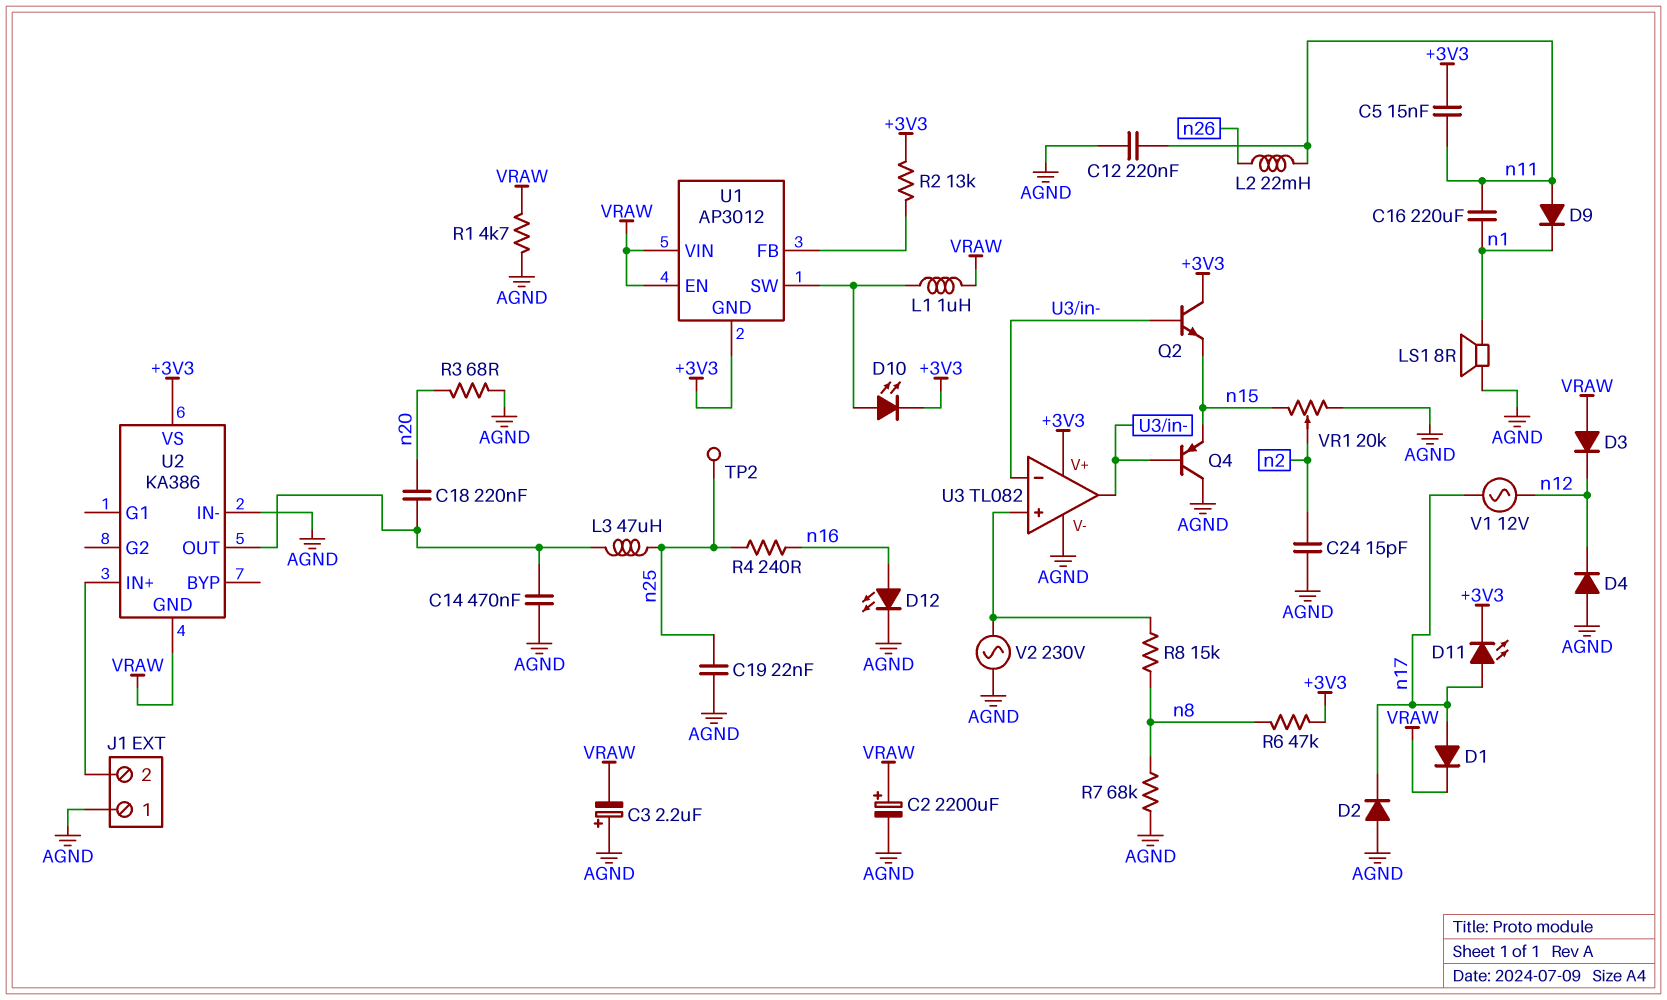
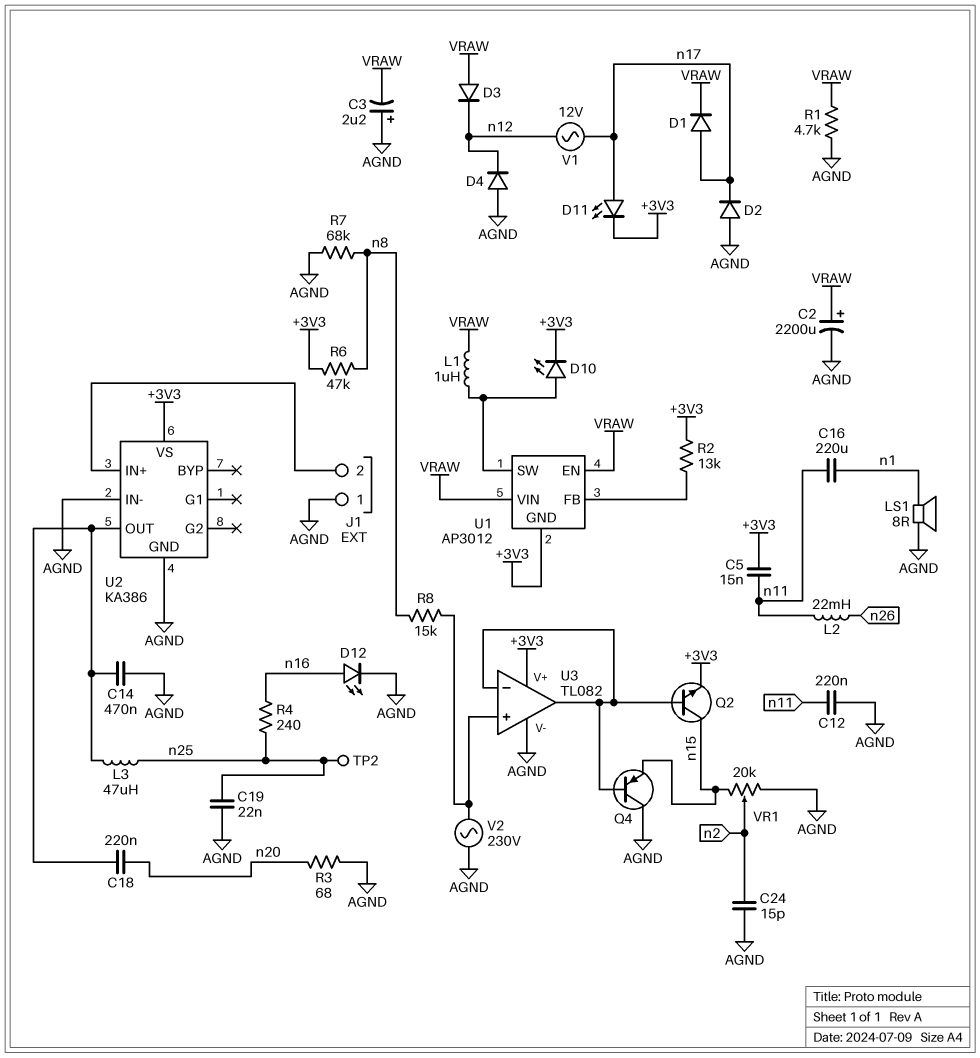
D9: diode (A n11, K n1) -> none
Q2: NPN (B U3/in-, C +3V3, E n15) -> NPN (B U3/in-, C n15, E +3V3)
U2 pin GND: VRAW -> AGND

